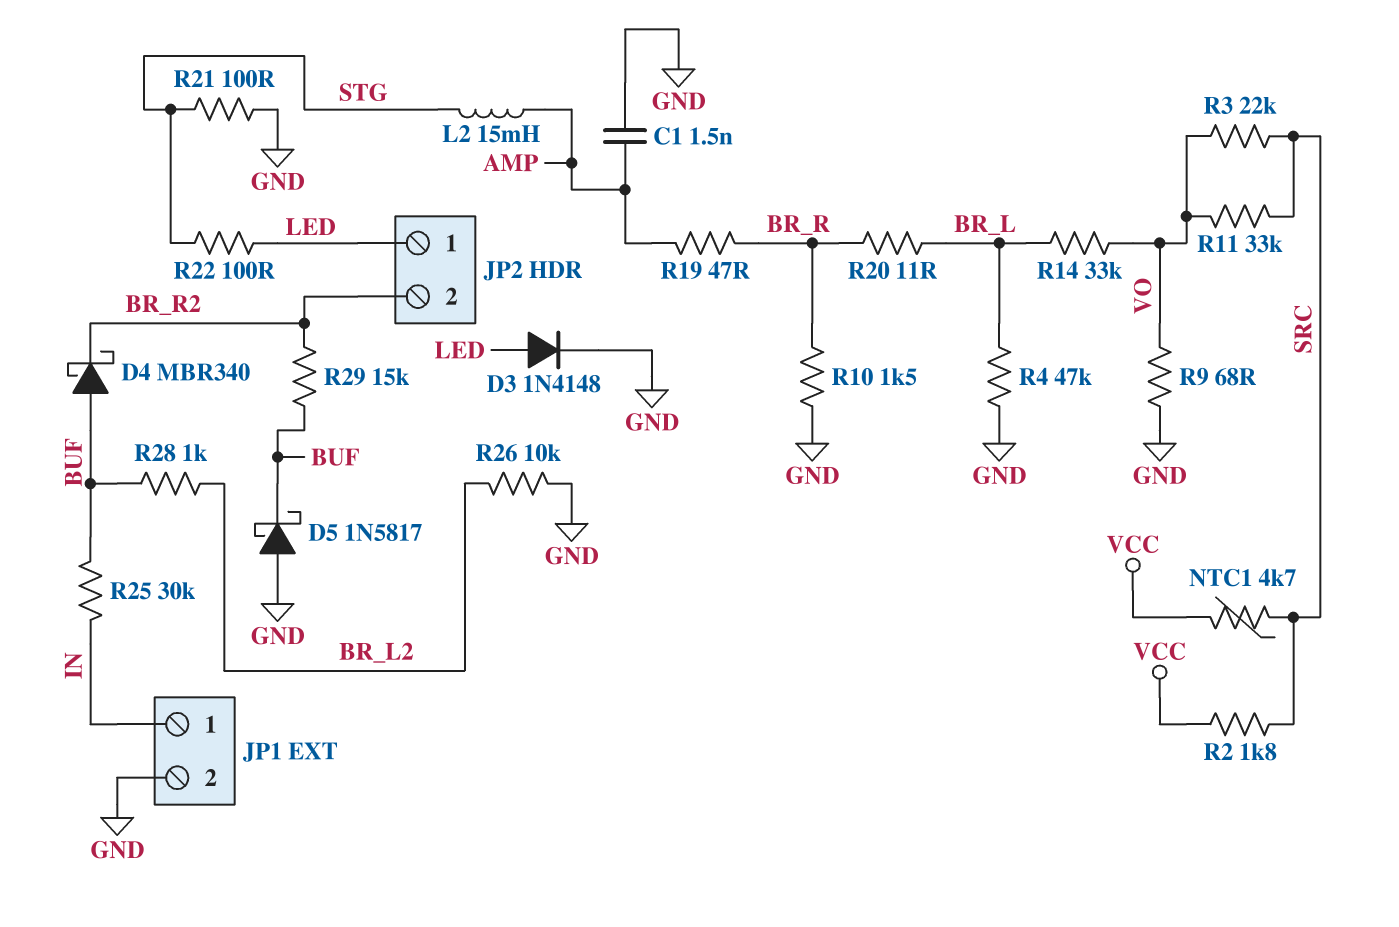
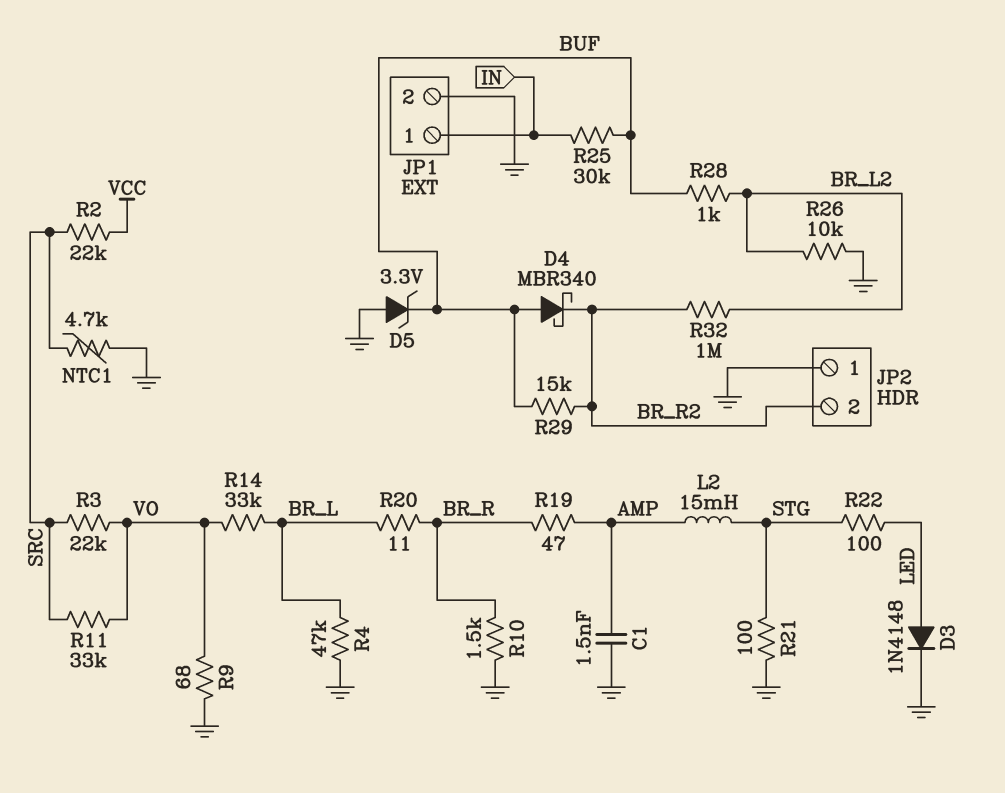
D5: schottky 1N5817 (A GND, K BUF) -> zener 3.3V (A GND, K BUF)
JP2 pin 1: LED -> GND
NTC1: 4.7k (SRC, VCC) -> 4.7k (GND, SRC)
R2: 1.8k (SRC, VCC) -> 22k (SRC, VCC)
R32: none -> 1M (BR_L2, BR_R2)

